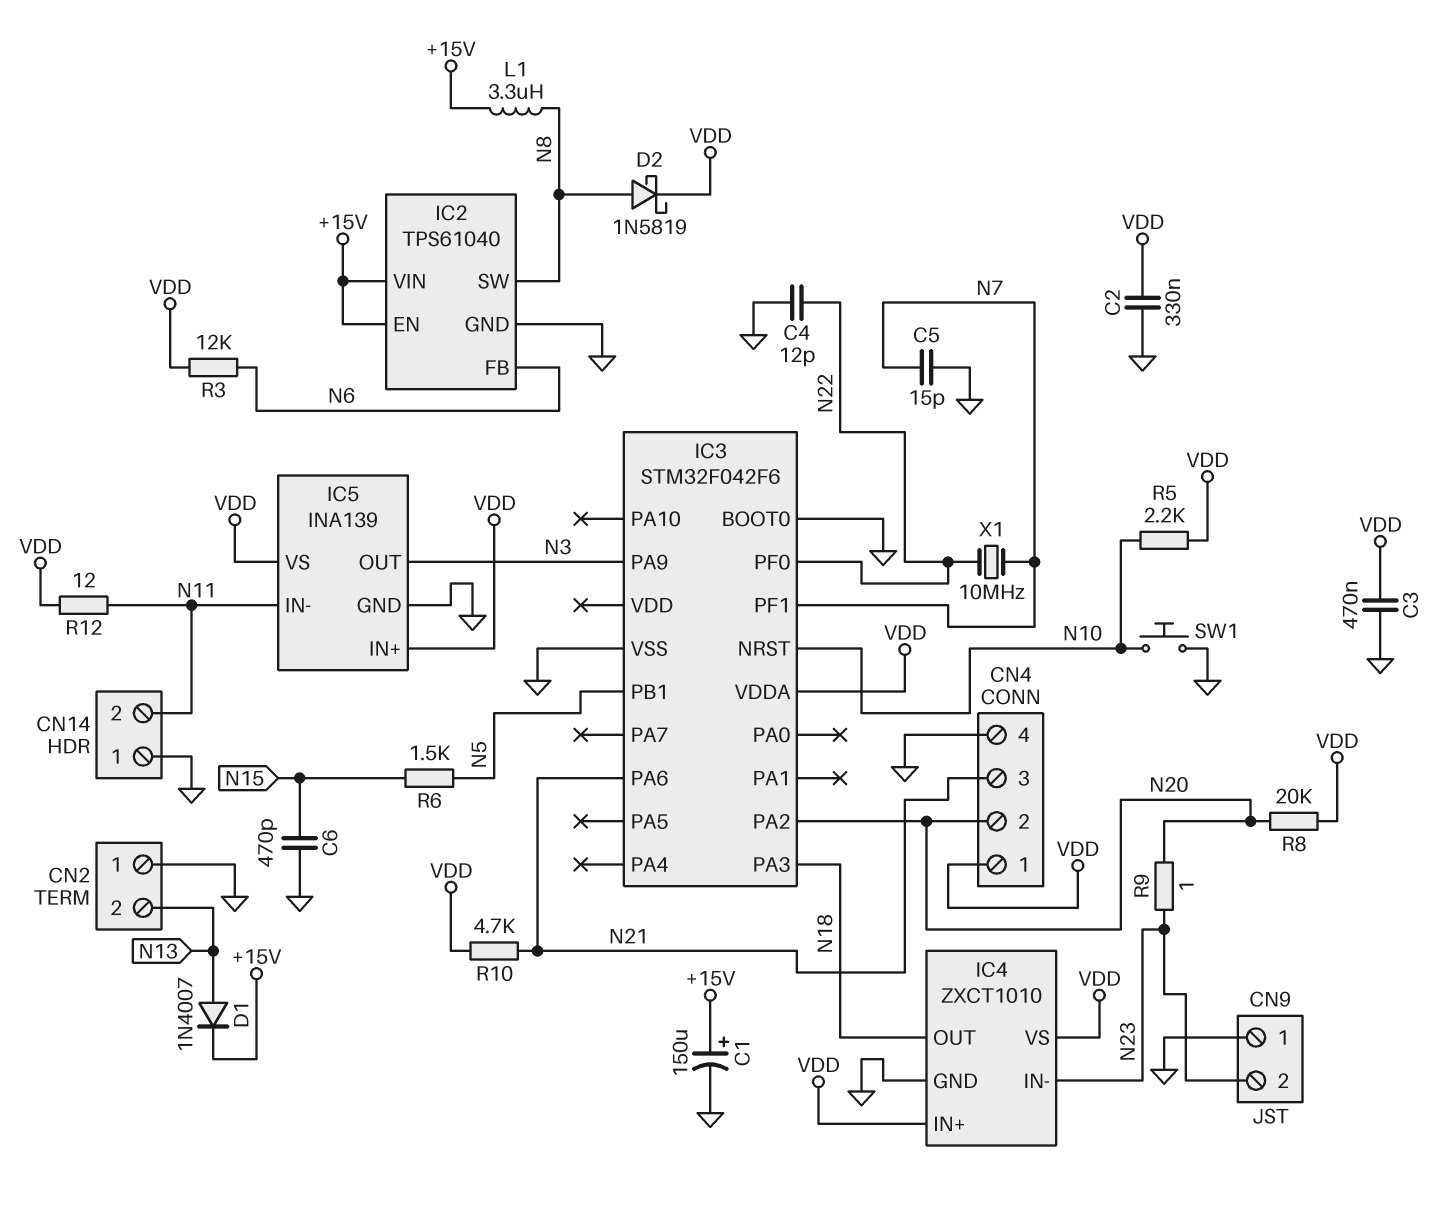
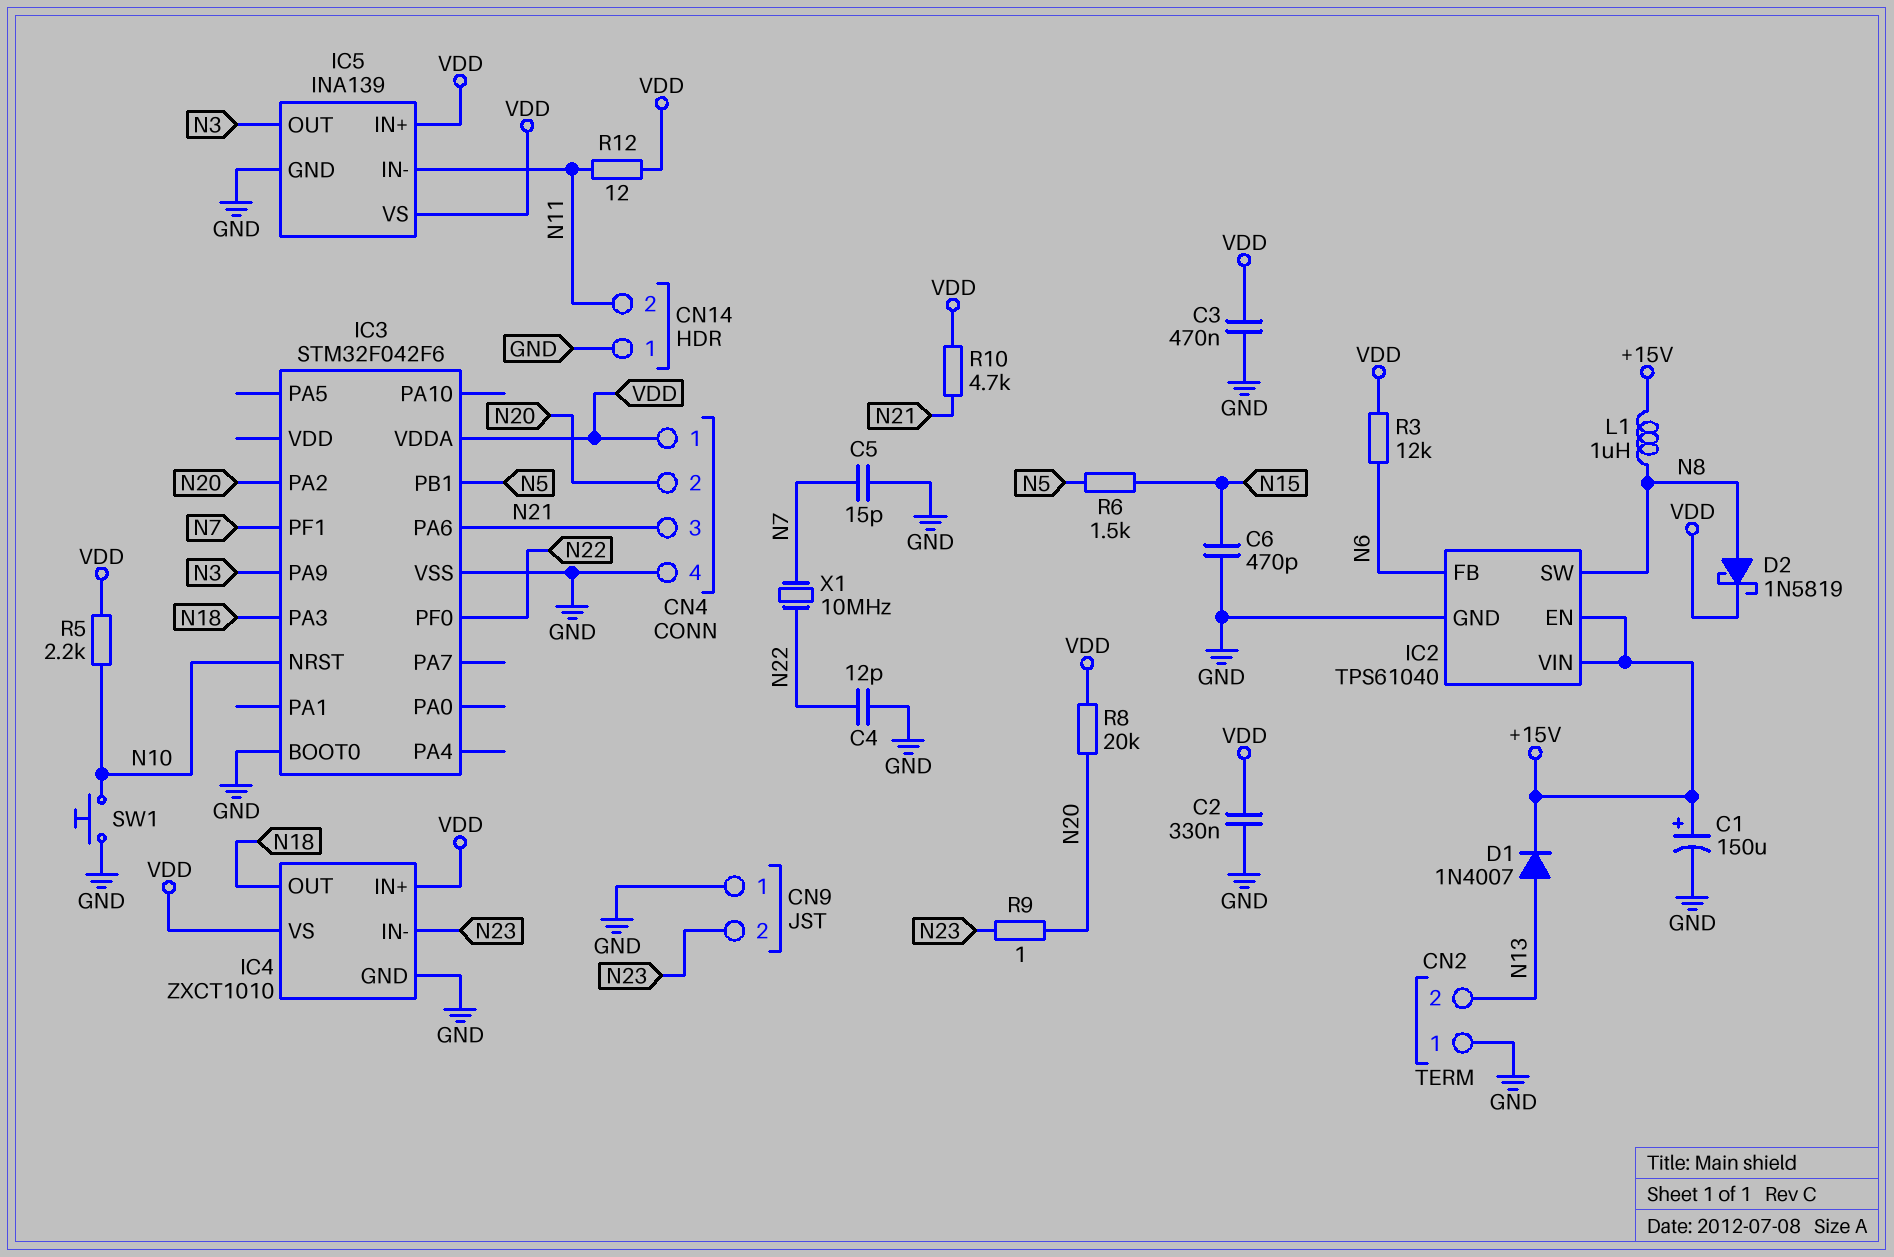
L1: 3.3uH (+15V, N8) -> 1uH (+15V, N8)

